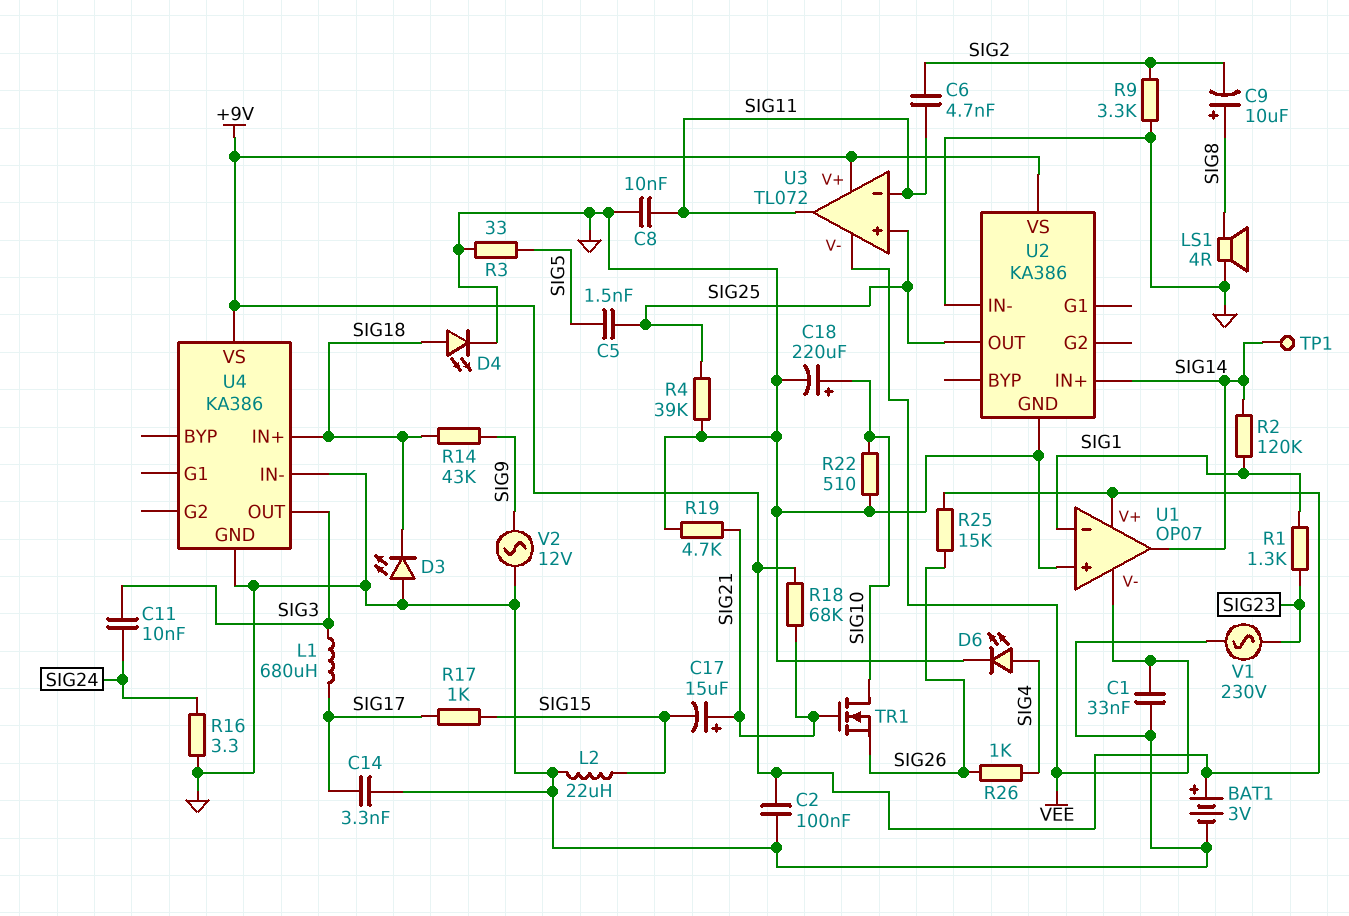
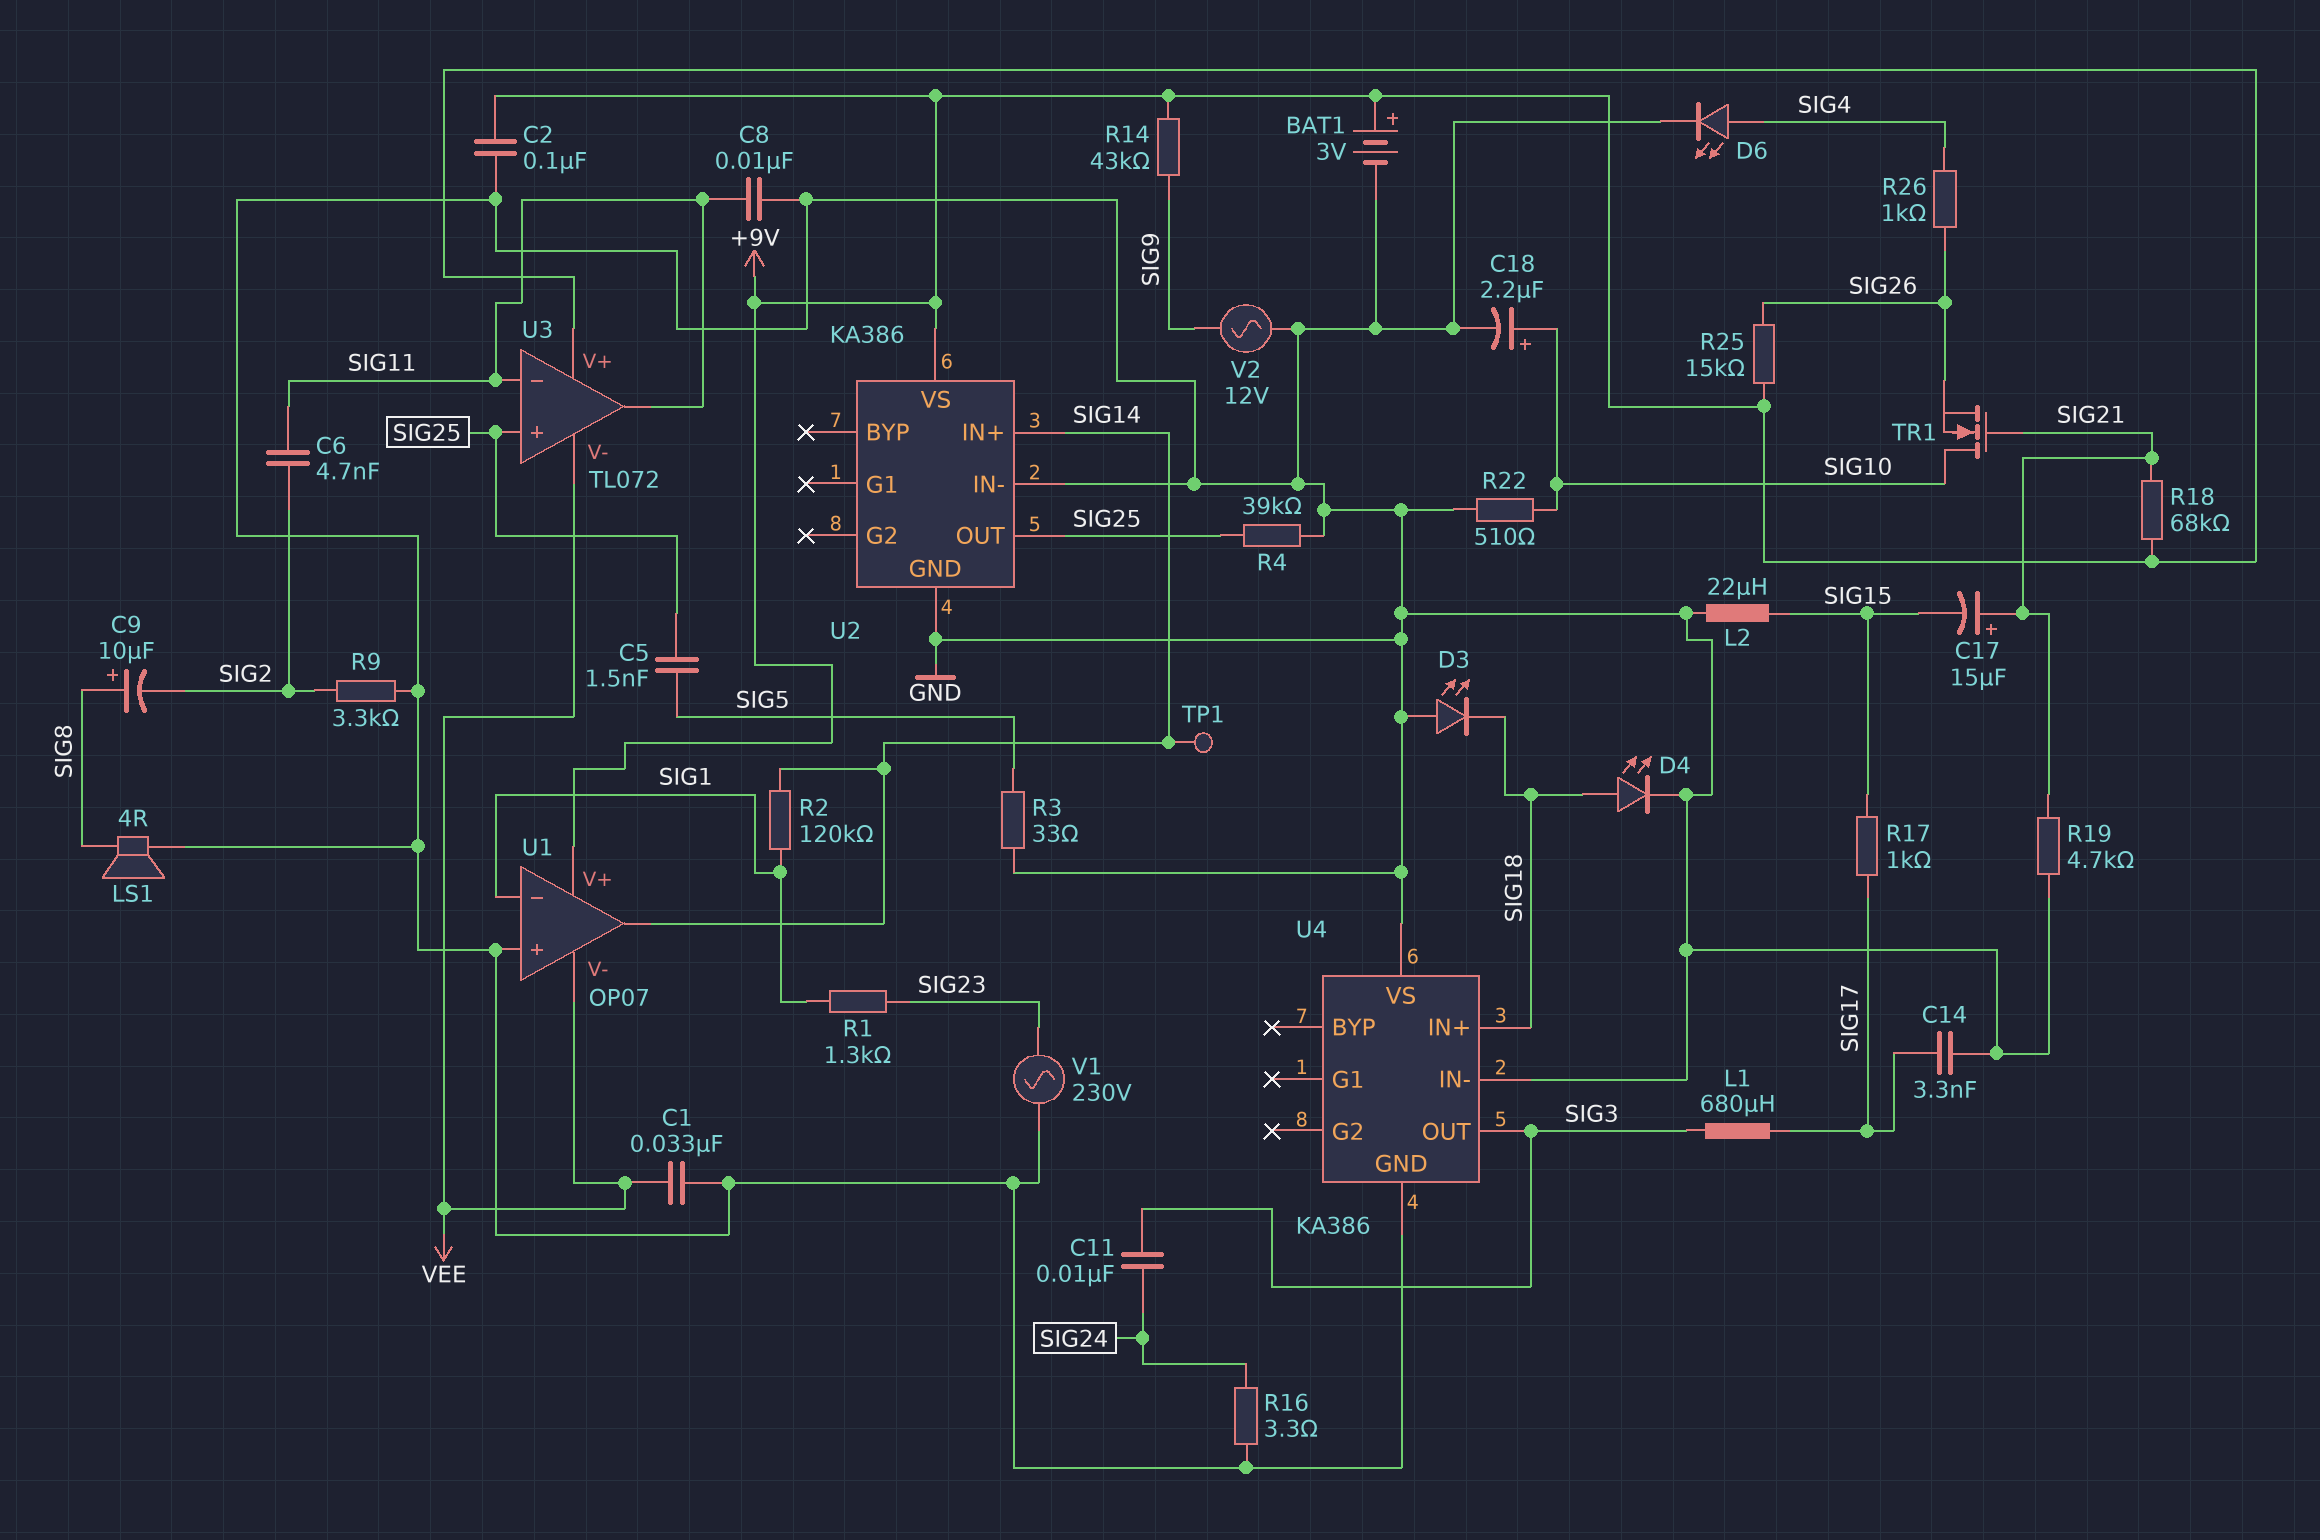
C18: 220uF (plus SIG10, minus GND) -> 2.2uF (plus SIG10, minus GND)
R14: 43k (SIG9, SIG18) -> 43k (+9V, SIG9)
U4 pin VS: +9V -> GND

